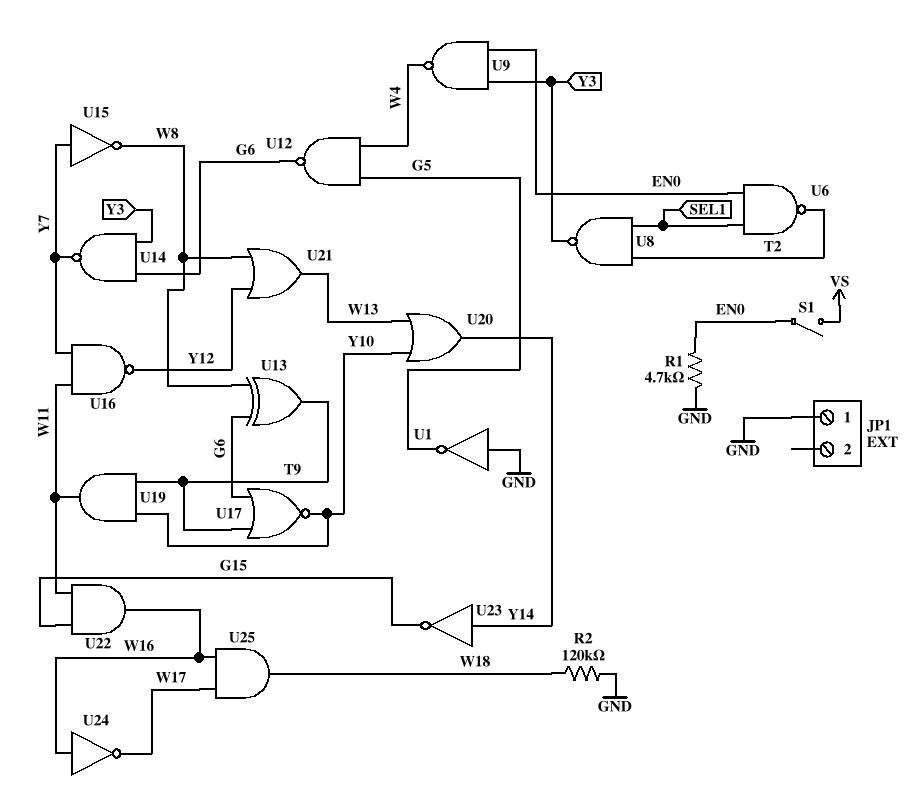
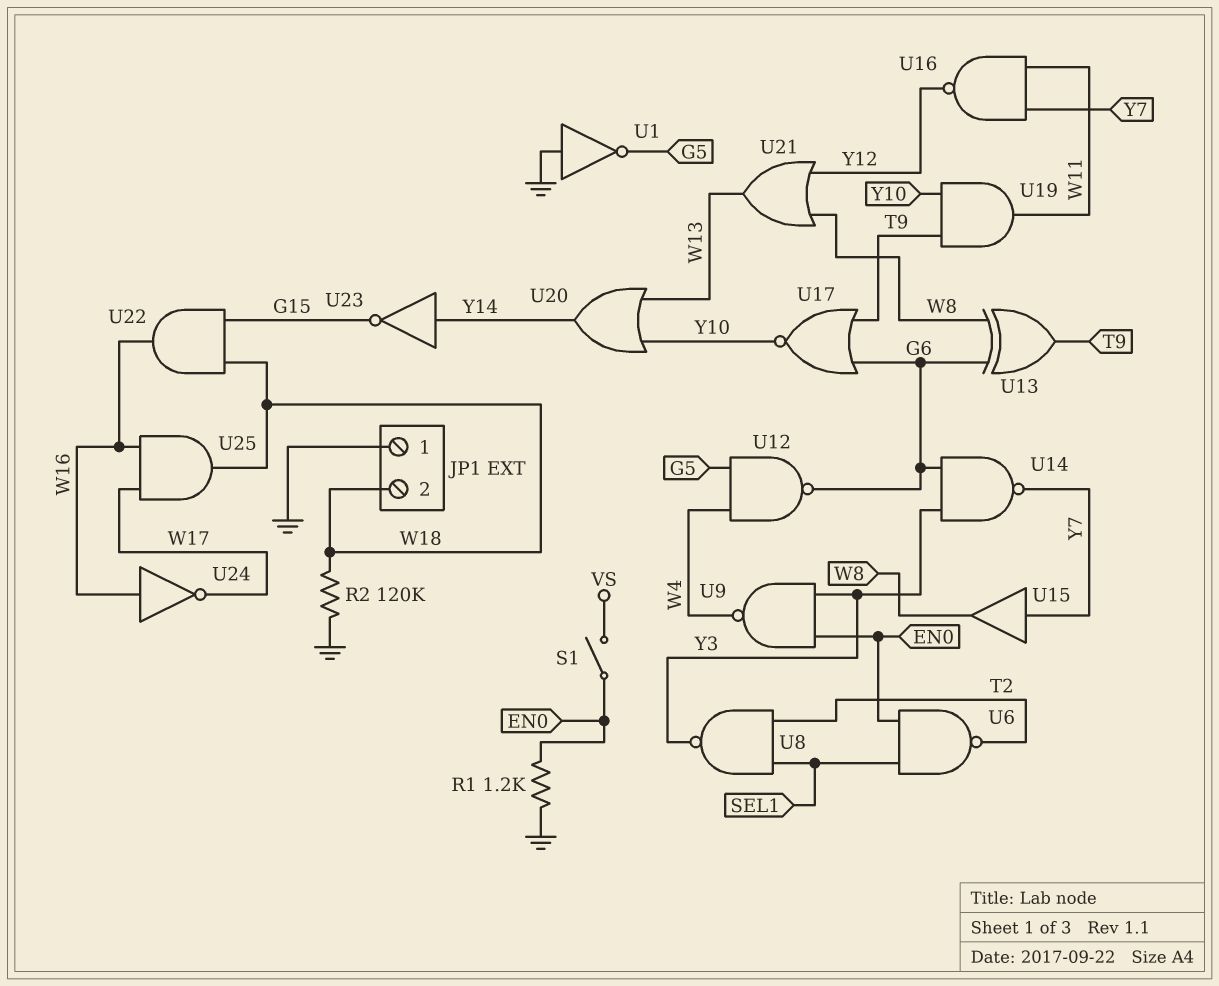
JP1 pin 2: none -> W18
R1: 4.7k (EN0, GND) -> 1.2k (EN0, GND)
U15: NOT (in Y7, out W8) -> buffer (in Y7, out W8)
U22: AND (in G15, in W11, out W16) -> AND (in G15, in W18, out W16)

